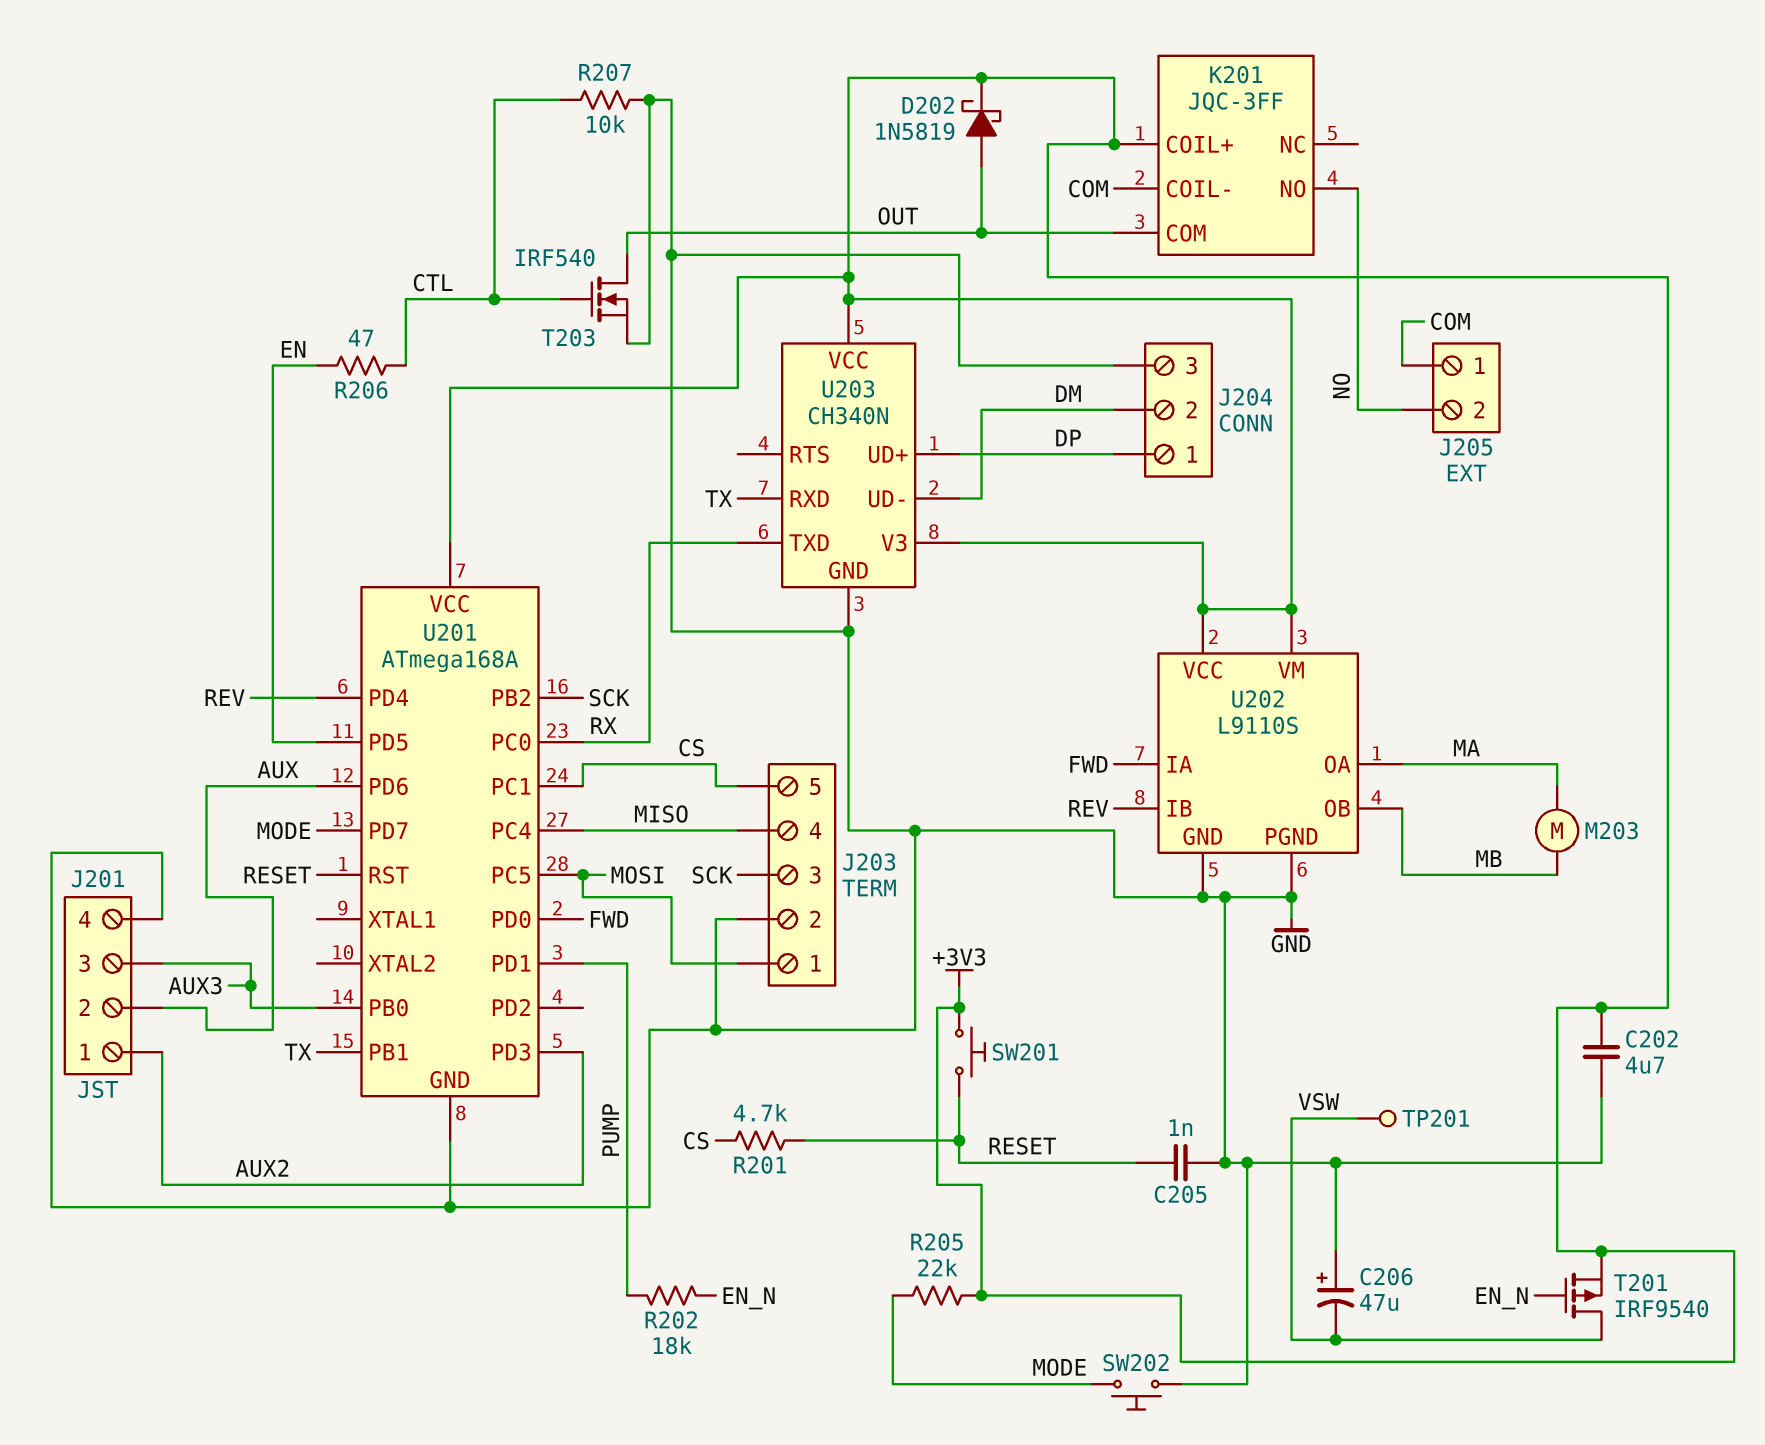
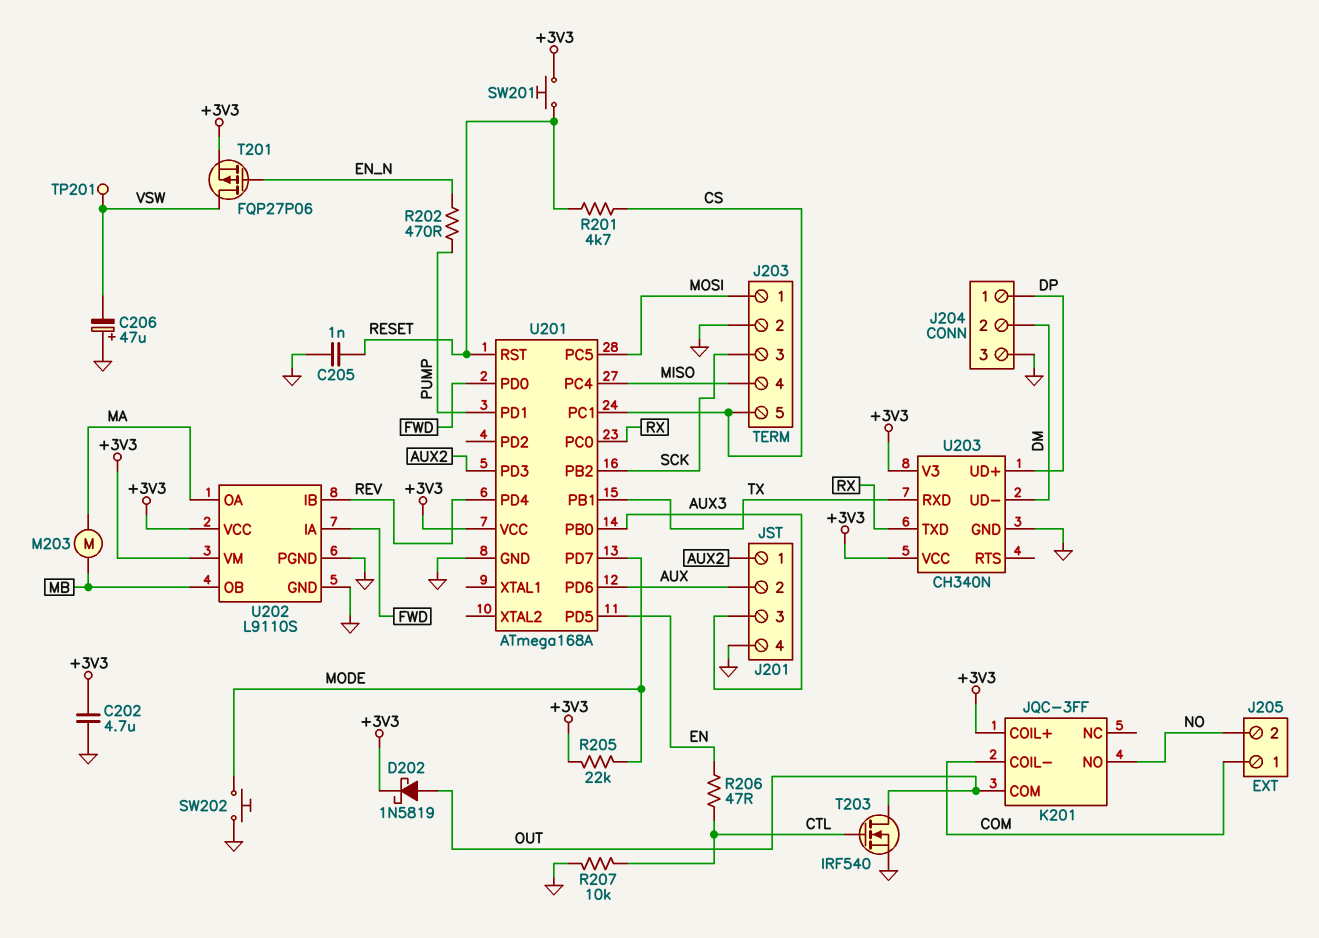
R202: 18k (EN_N, PUMP) -> 470 (EN_N, PUMP)
T201: PMOS IRF9540 (G EN_N, D VSW, S +3V3) -> PMOS FQP27P06 (G EN_N, D VSW, S +3V3)

